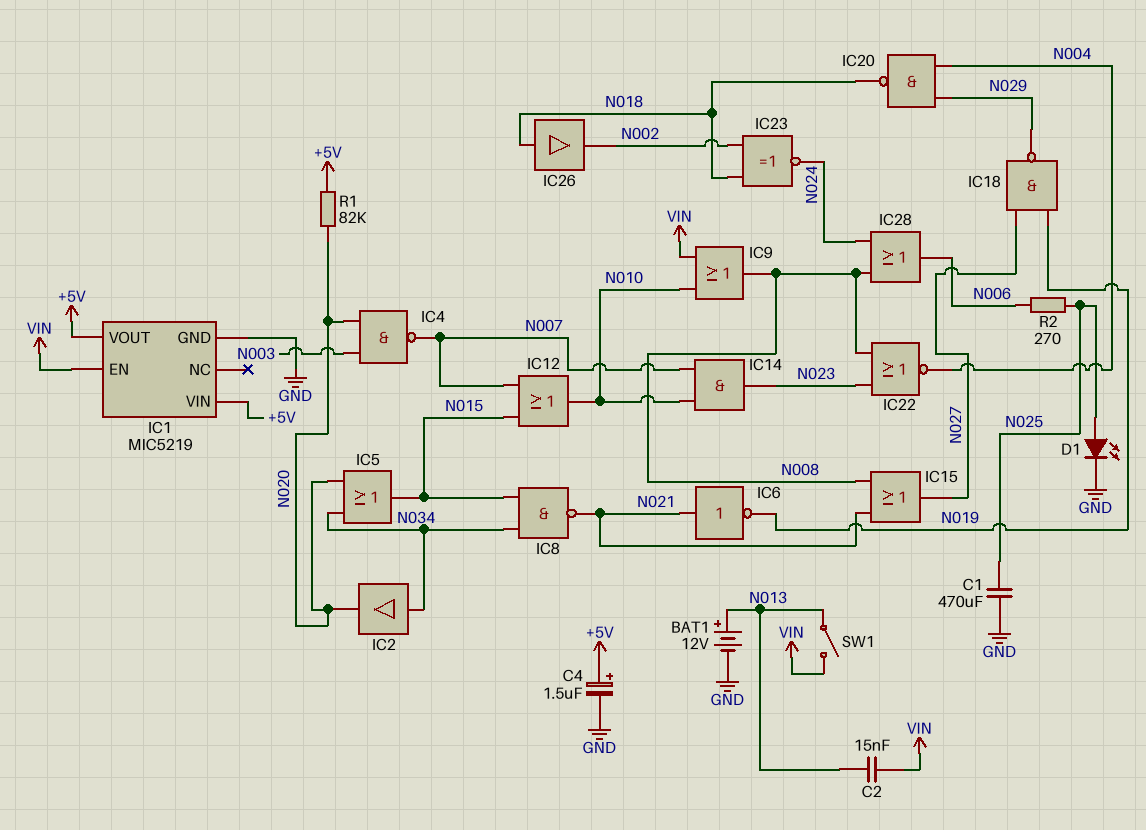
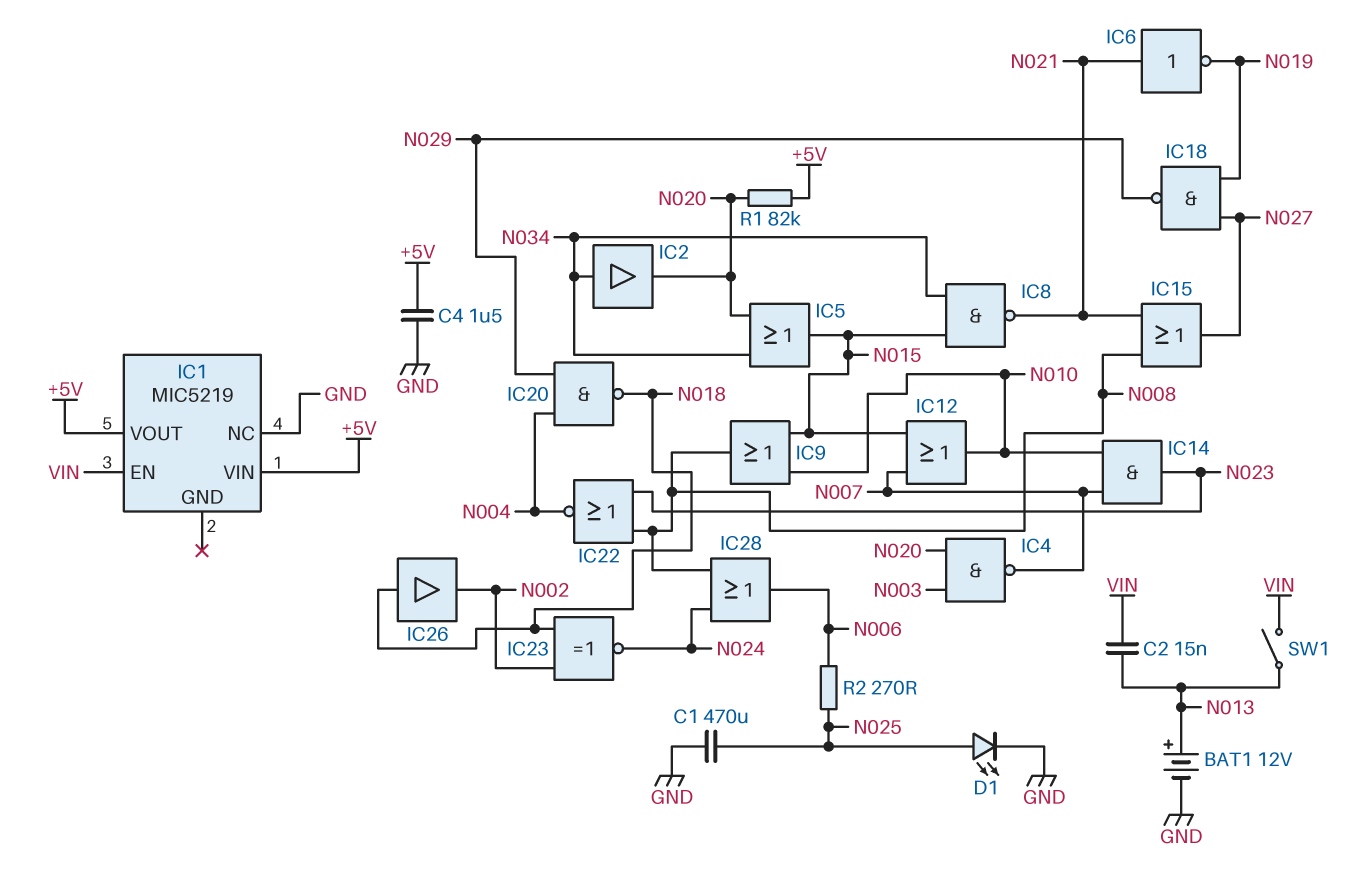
C4: 1.5uF (plus +5V, minus GND) -> 1.5uF (+5V, GND)
IC1 pin GND: GND -> none
IC1 pin NC: none -> GND
IC9: OR (in N010, in VIN, out N008) -> OR (in N010, in N015, out N008)

